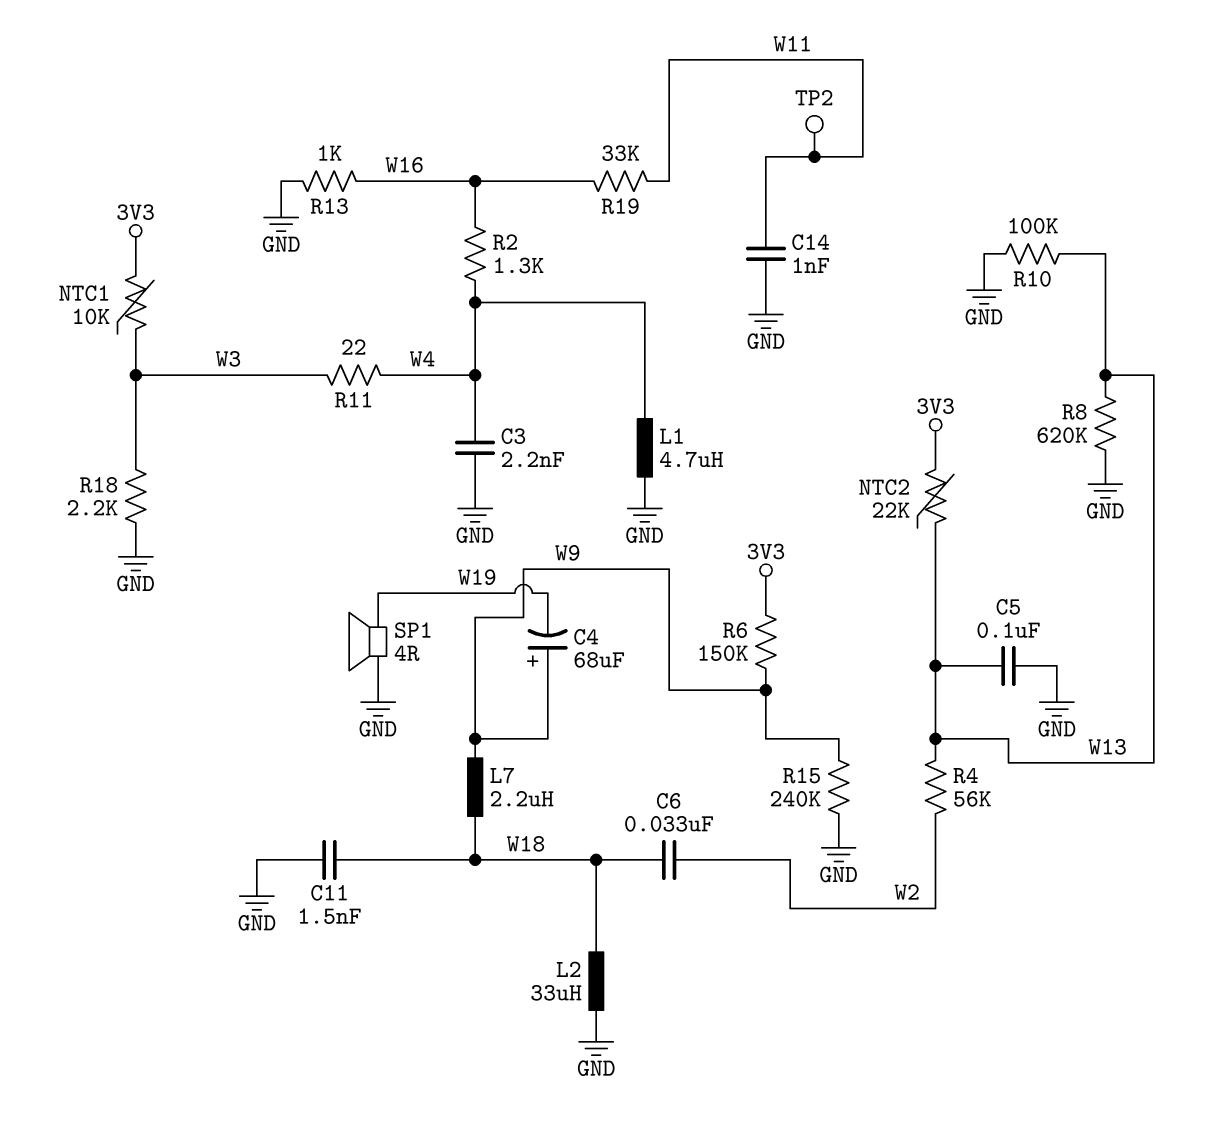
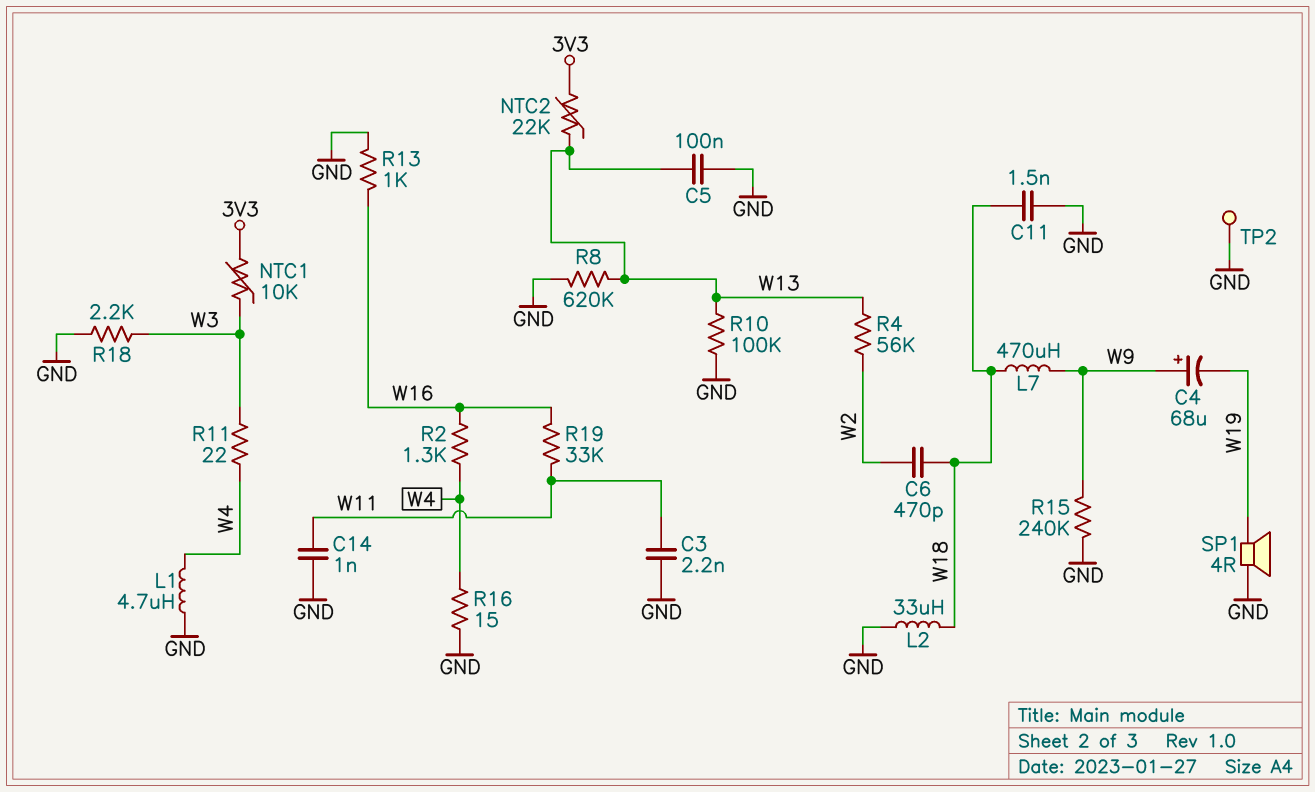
C3: 2.2nF (GND, W4) -> 2.2nF (GND, W11)
C6: 33nF (W2, W18) -> 470pF (W2, W18)
L7: 2.2uH (W9, W18) -> 470uH (W9, W18)
R6: 150k (3V3, W9) -> none
R16: none -> 15 (GND, W4)
TP2: test point (W11) -> test point (GND)

